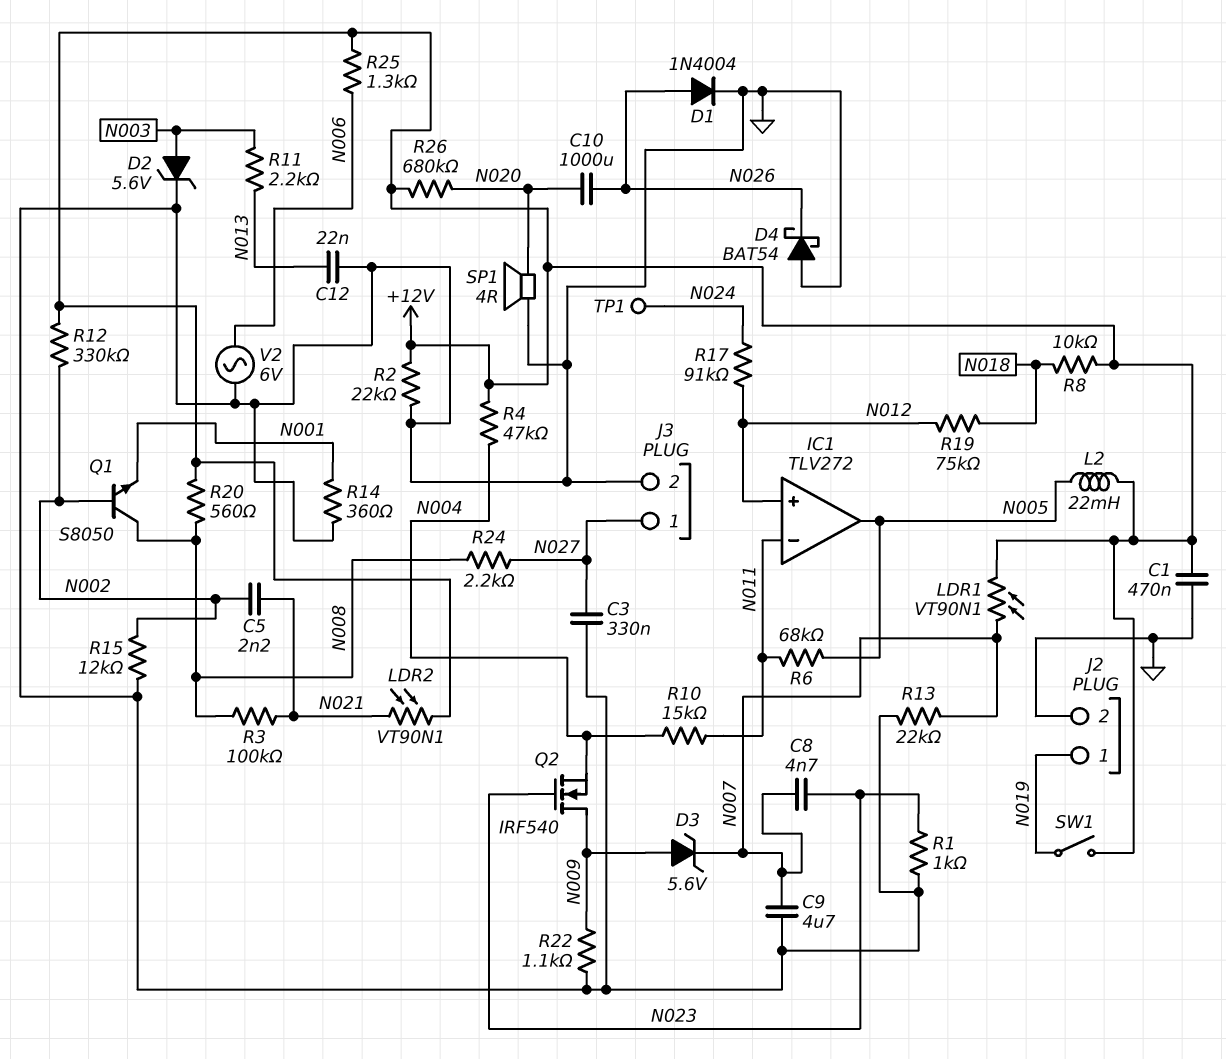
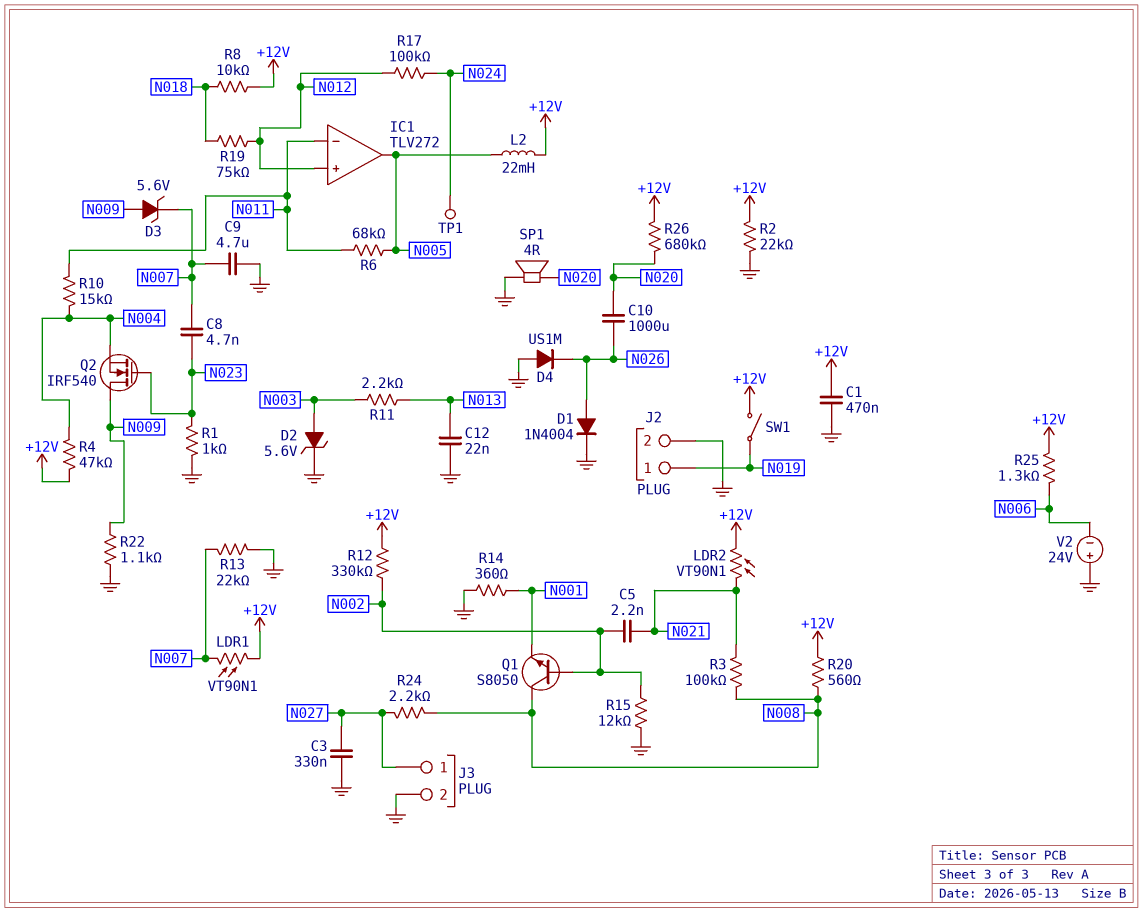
D4: schottky BAT54 (A GND, K N026) -> diode US1M (A GND, K N026)
R17: 91k (N012, N024) -> 100k (N012, N024)
V2: AC 6V (GND, N006) -> 24V (plus GND, minus N006)

